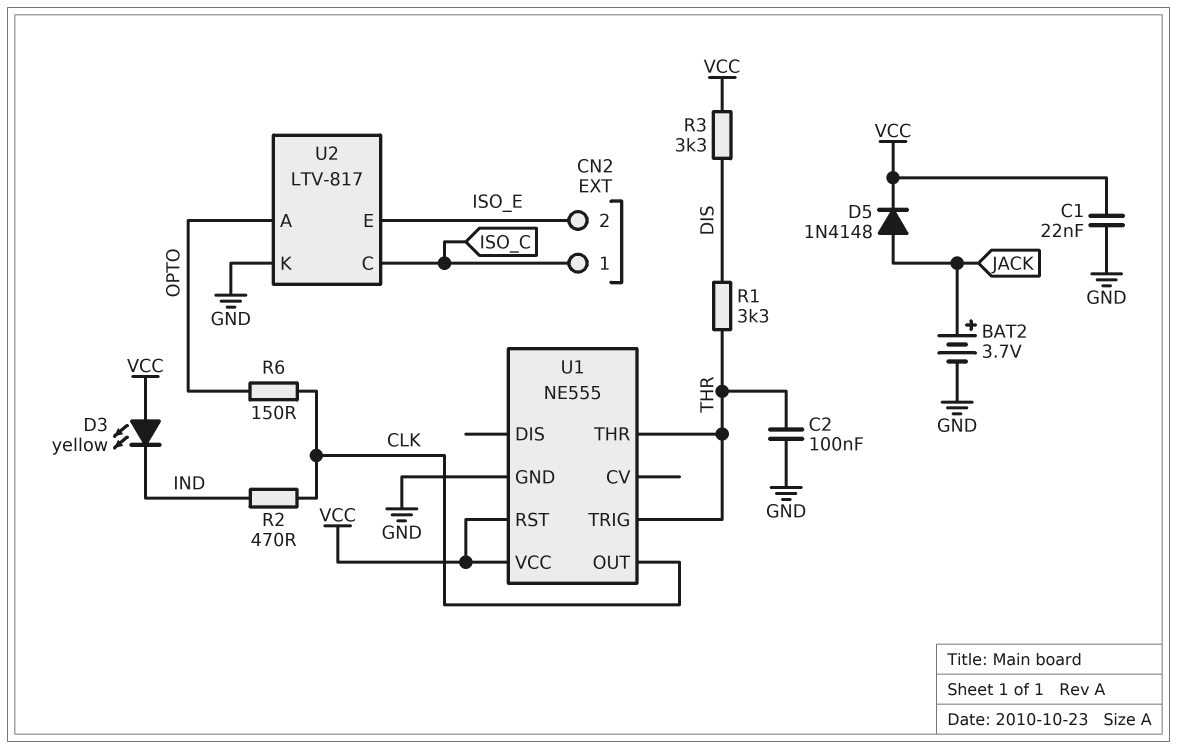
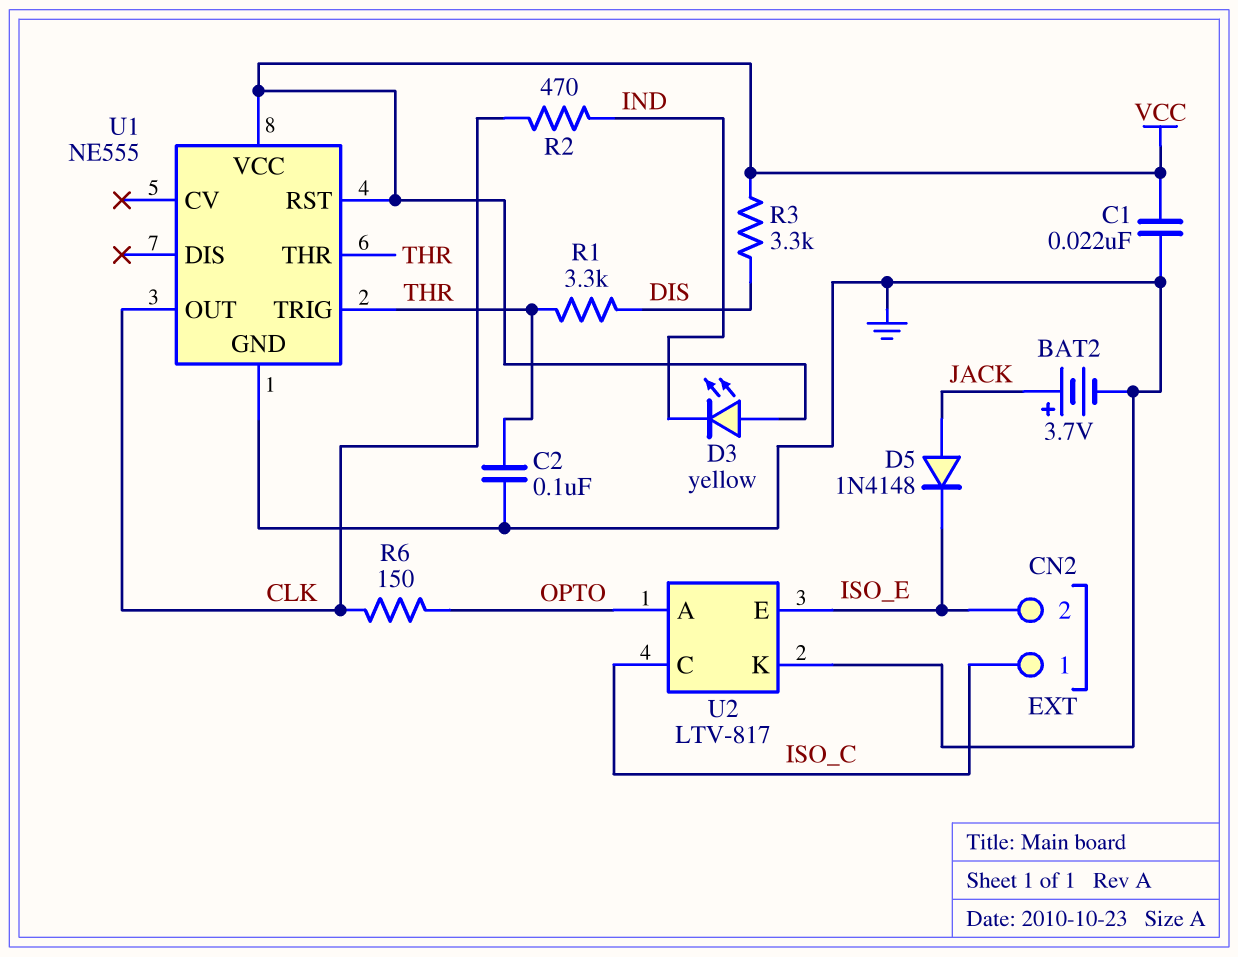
D5: diode 1N4148 (A JACK, K VCC) -> diode 1N4148 (A JACK, K ISO_E)

